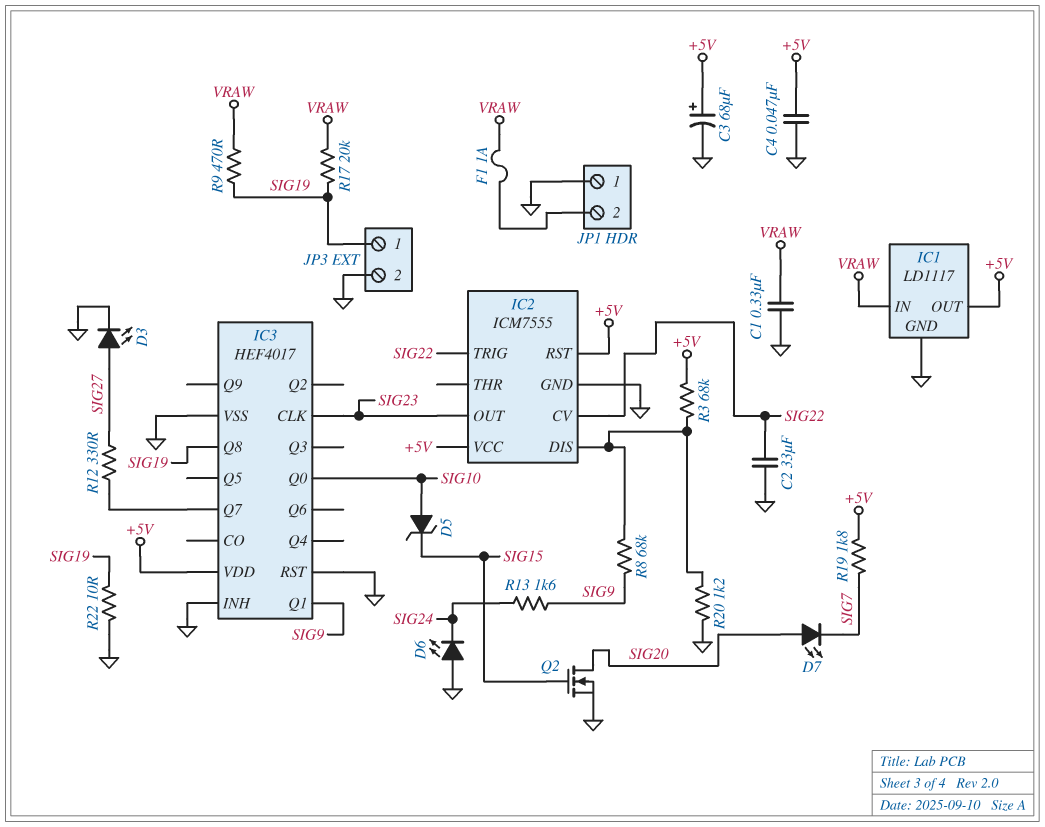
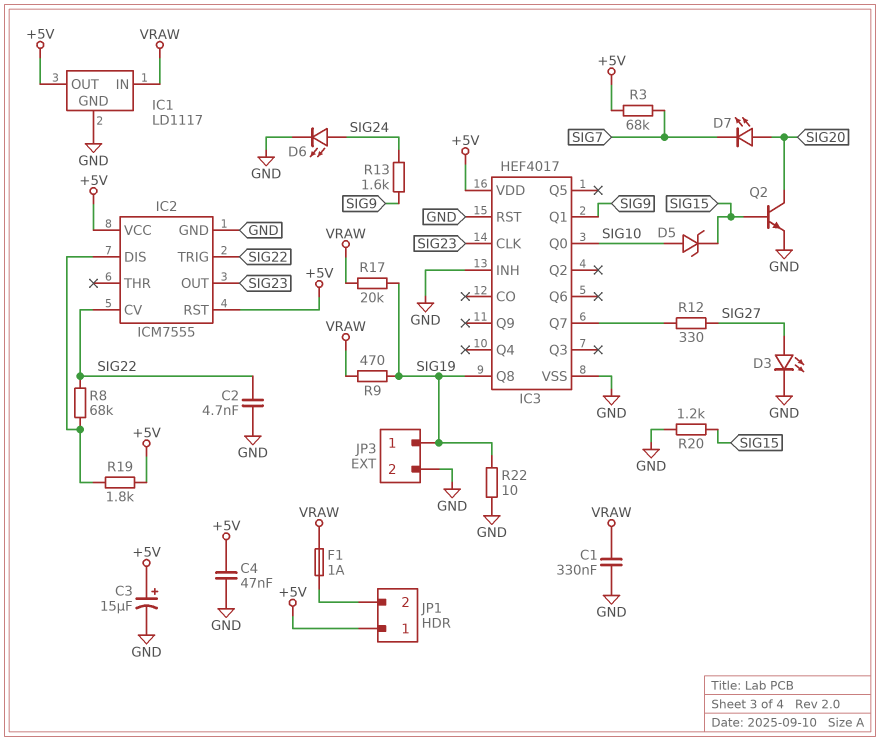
C2: 33uF (GND, SIG22) -> 4.7nF (GND, SIG22)
C3: 68uF (plus +5V, minus GND) -> 15uF (plus +5V, minus GND)
D6: LED (A GND, K SIG24) -> LED (A SIG24, K GND)
JP1 pin 1: GND -> +5V
Q2: NMOS (G SIG15, D SIG20, S GND) -> NPN (B SIG15, C SIG20, E GND)
R3: 68k (+5V, IC2/DIS) -> 68k (+5V, SIG7)
R8: 68k (IC2/DIS, SIG9) -> 68k (IC2/DIS, SIG22)
R19: 1.8k (+5V, SIG7) -> 1.8k (+5V, IC2/DIS)
R20: 1.2k (GND, IC2/DIS) -> 1.2k (GND, SIG15)

